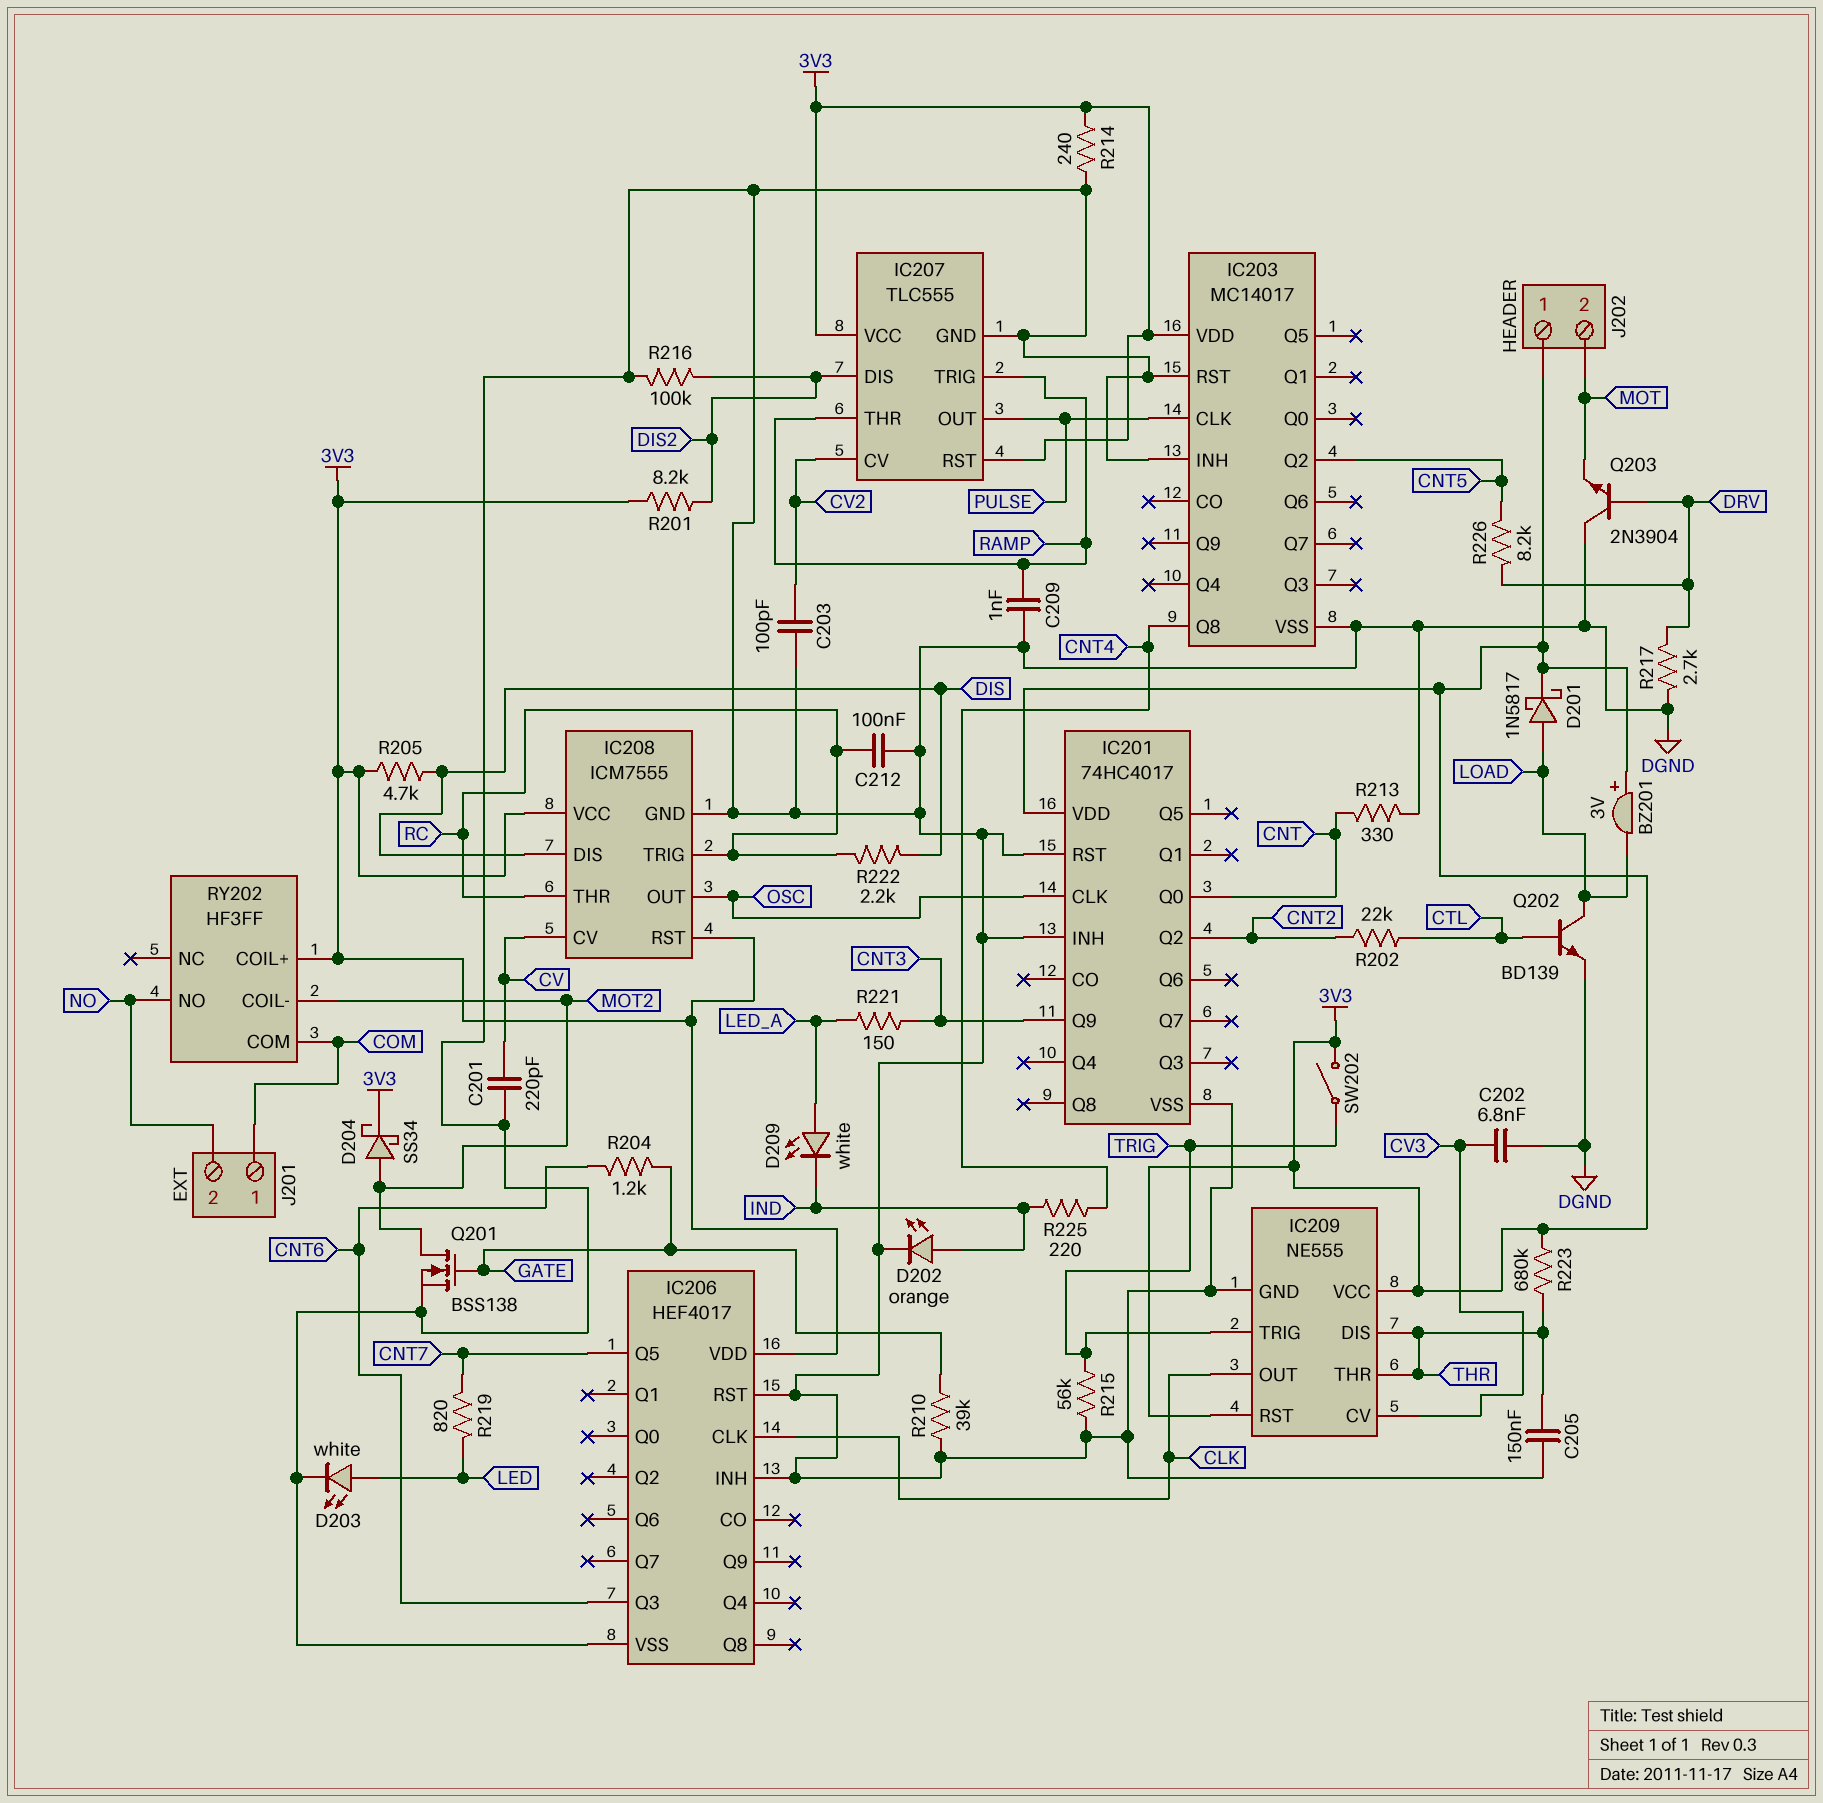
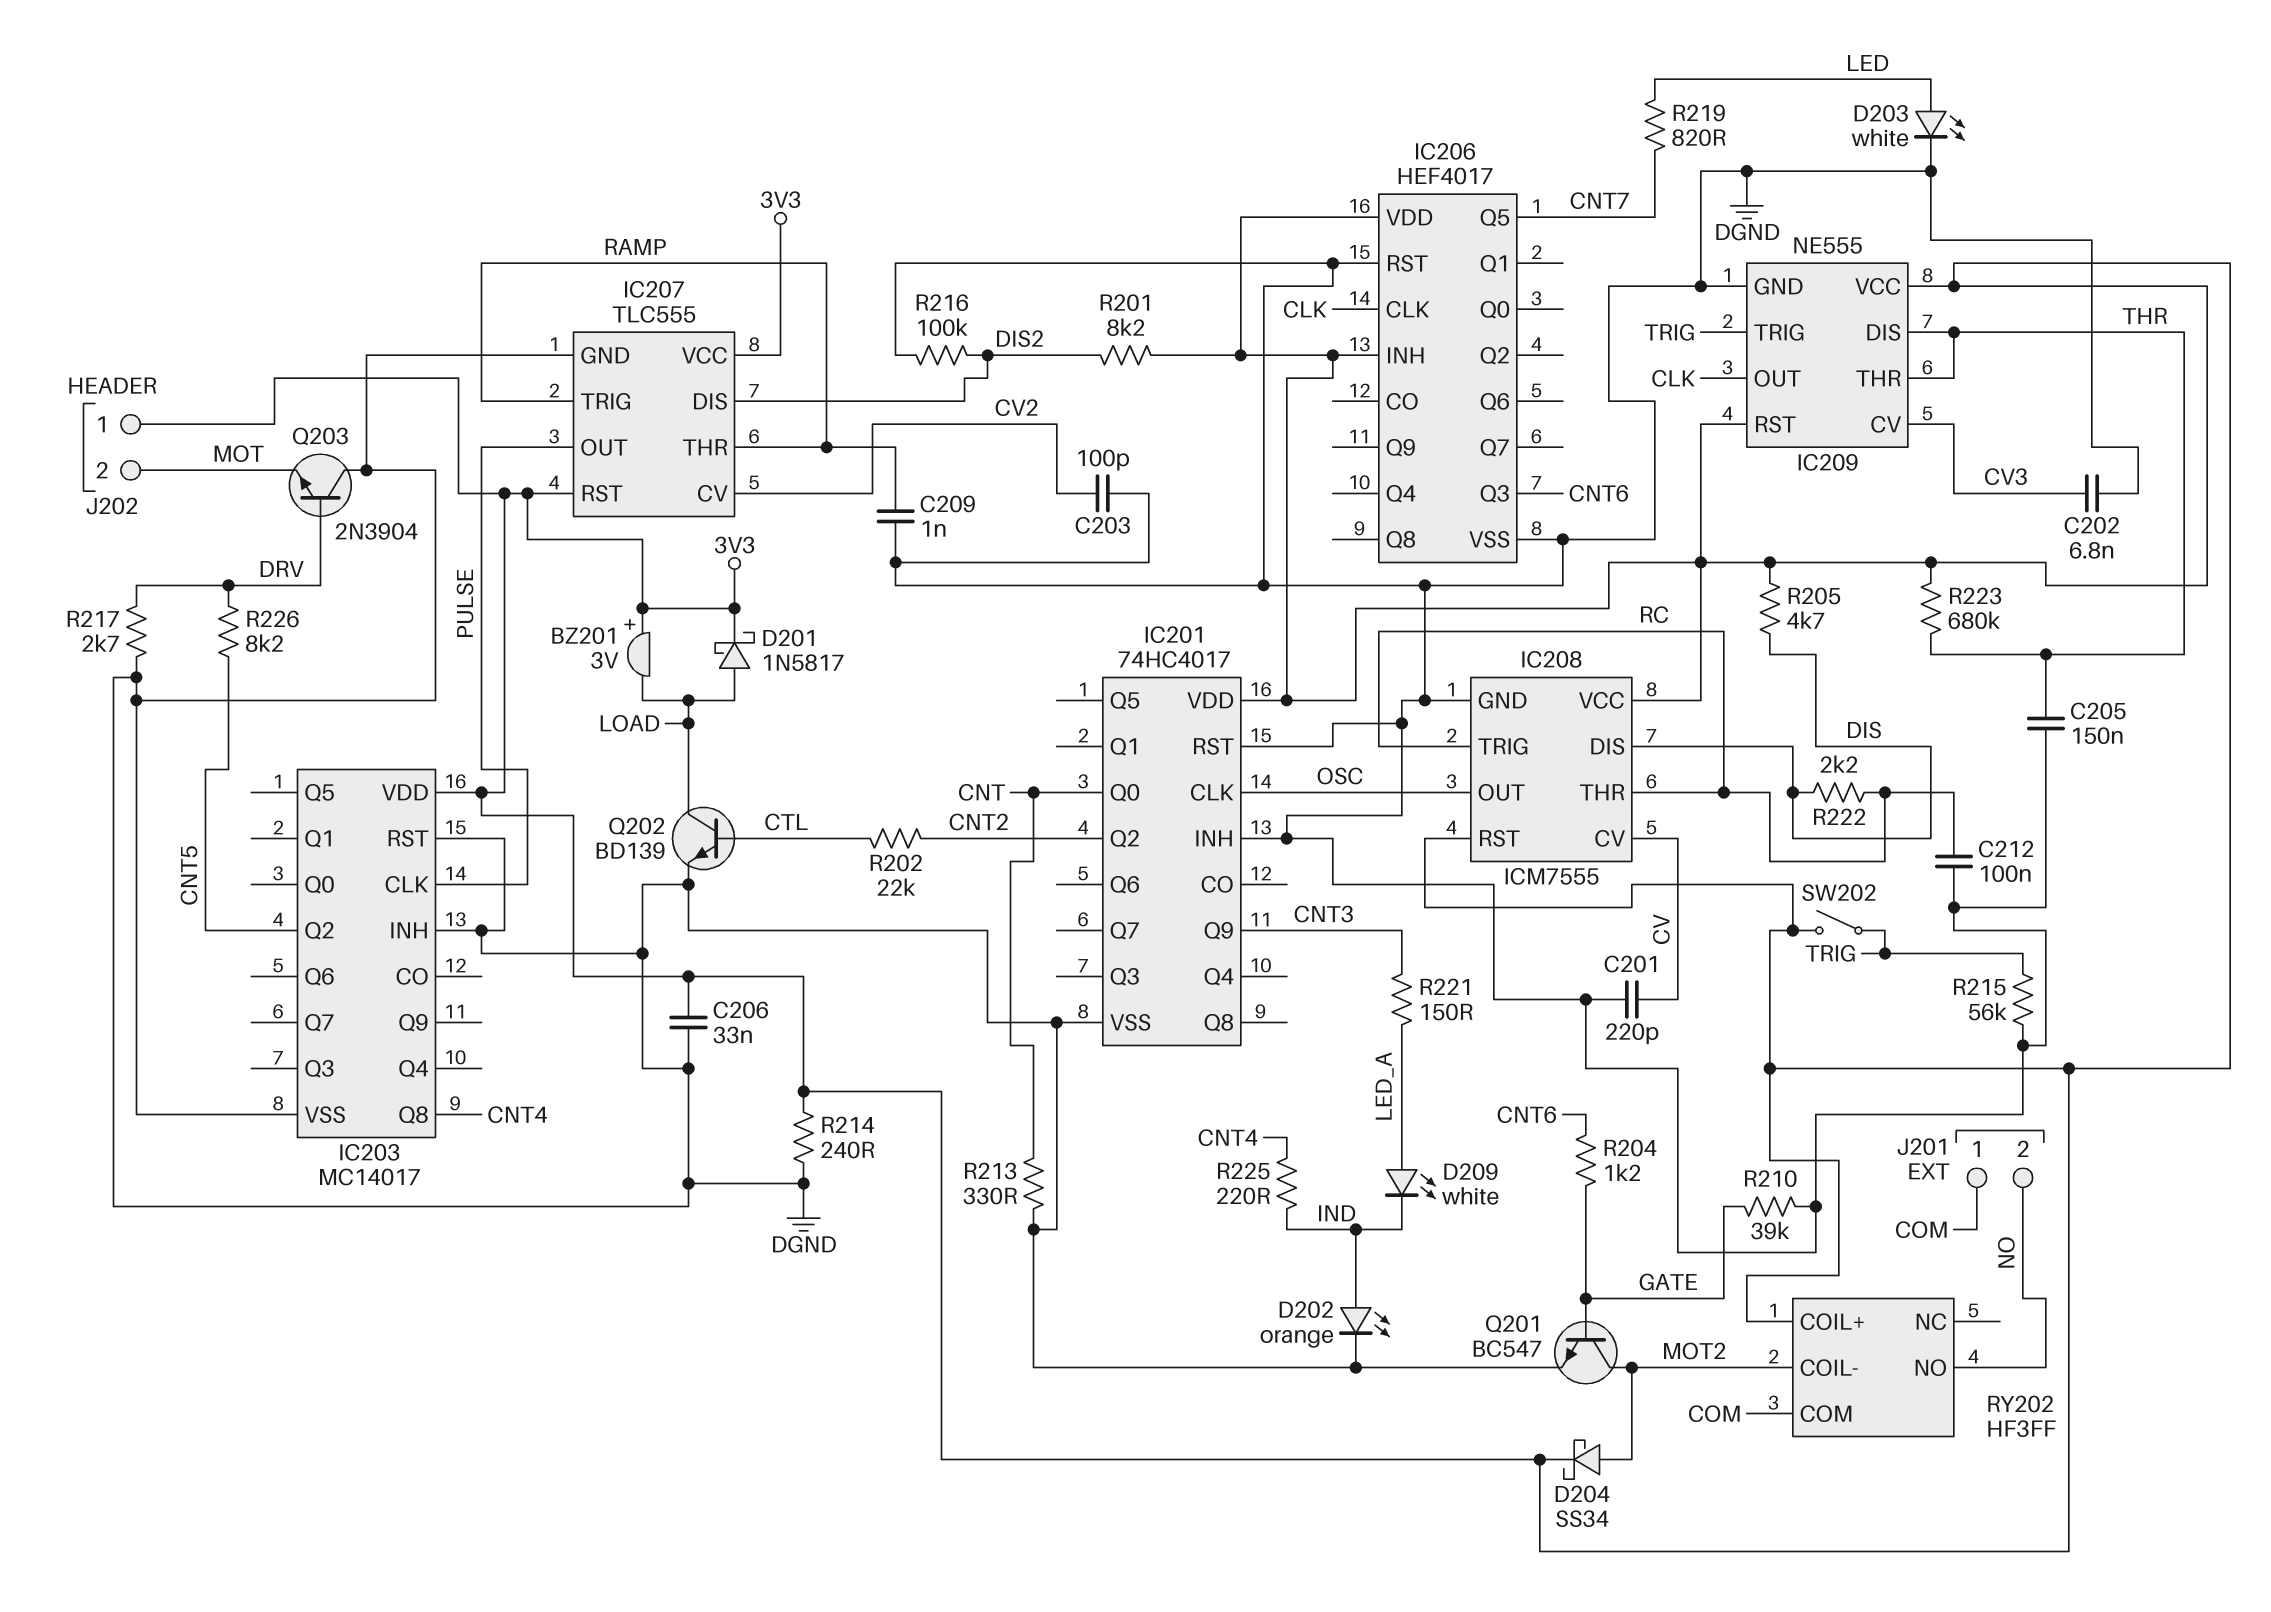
C206: none -> 33nF (3V3, DGND)
IC206 pin INH: DGND -> 3V3
Q201: NMOS BSS138 (G GATE, D MOT2, S DGND) -> NPN BC547 (B GATE, C MOT2, E DGND)

